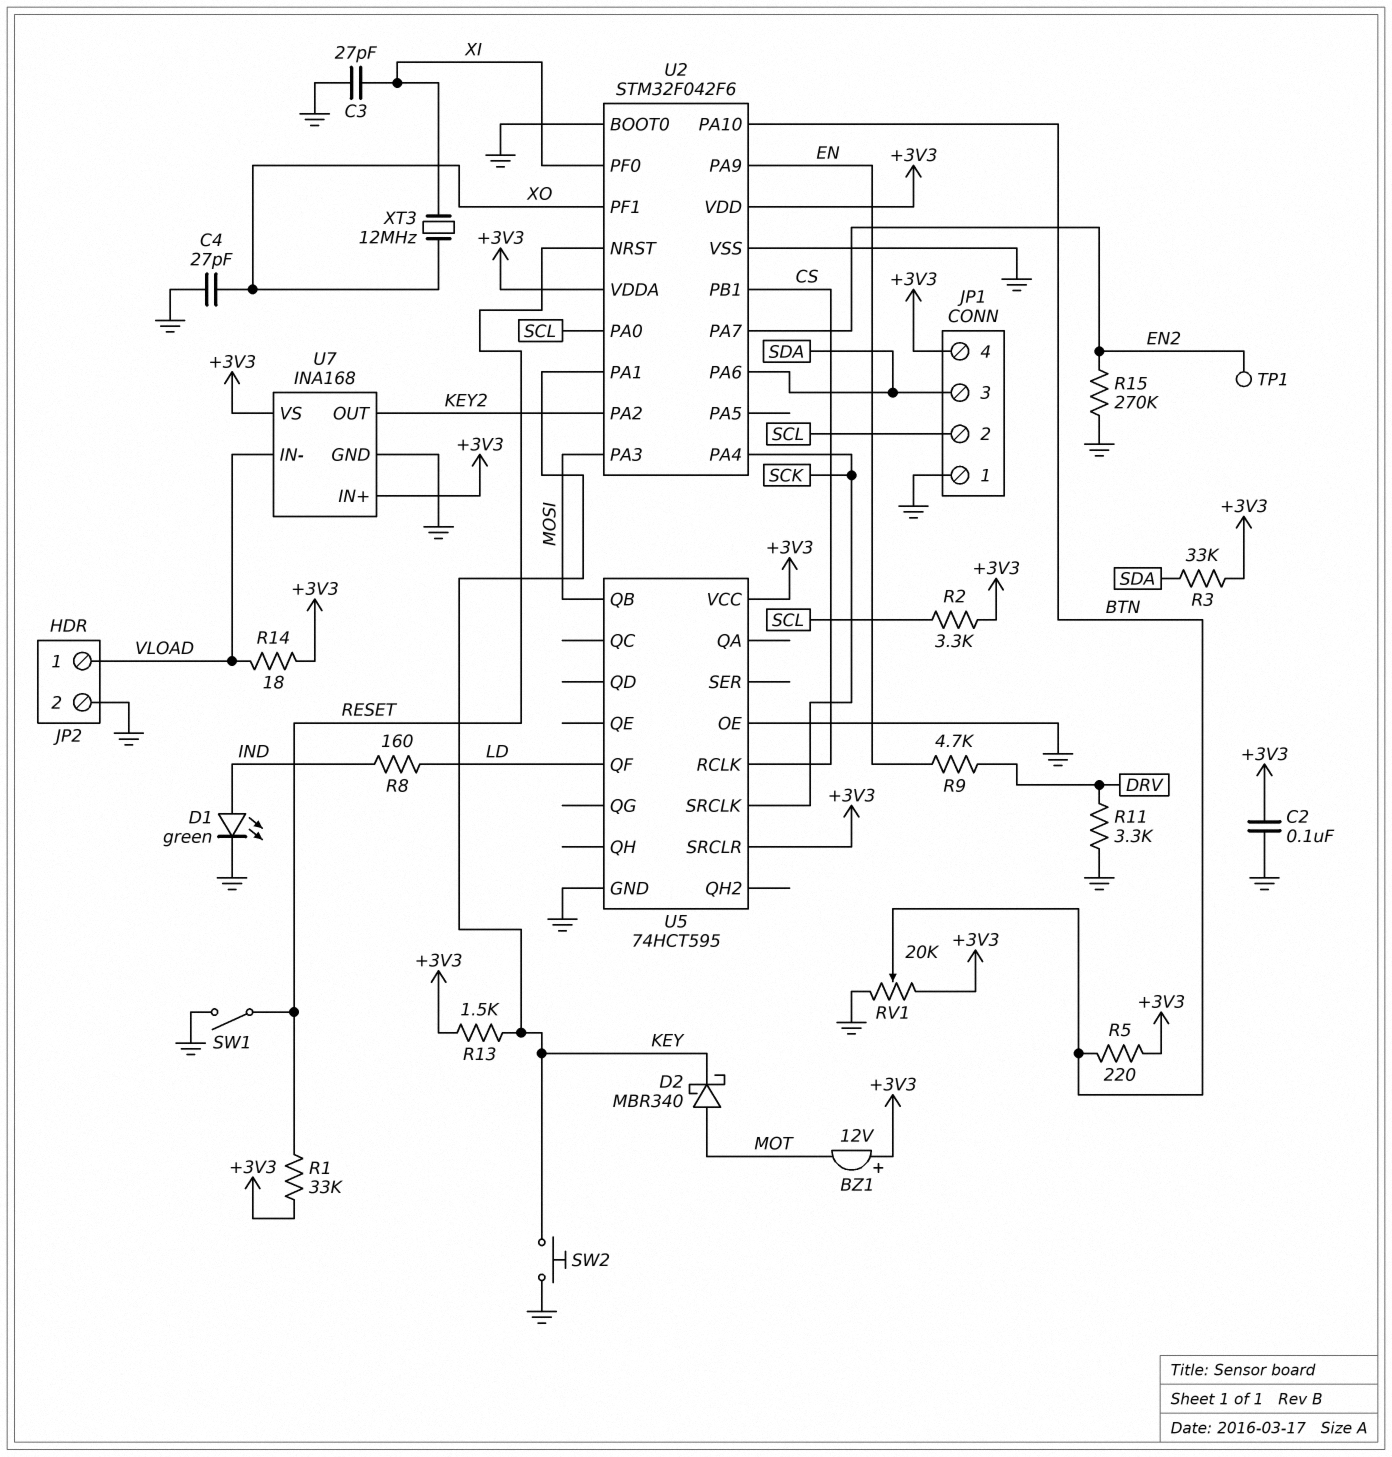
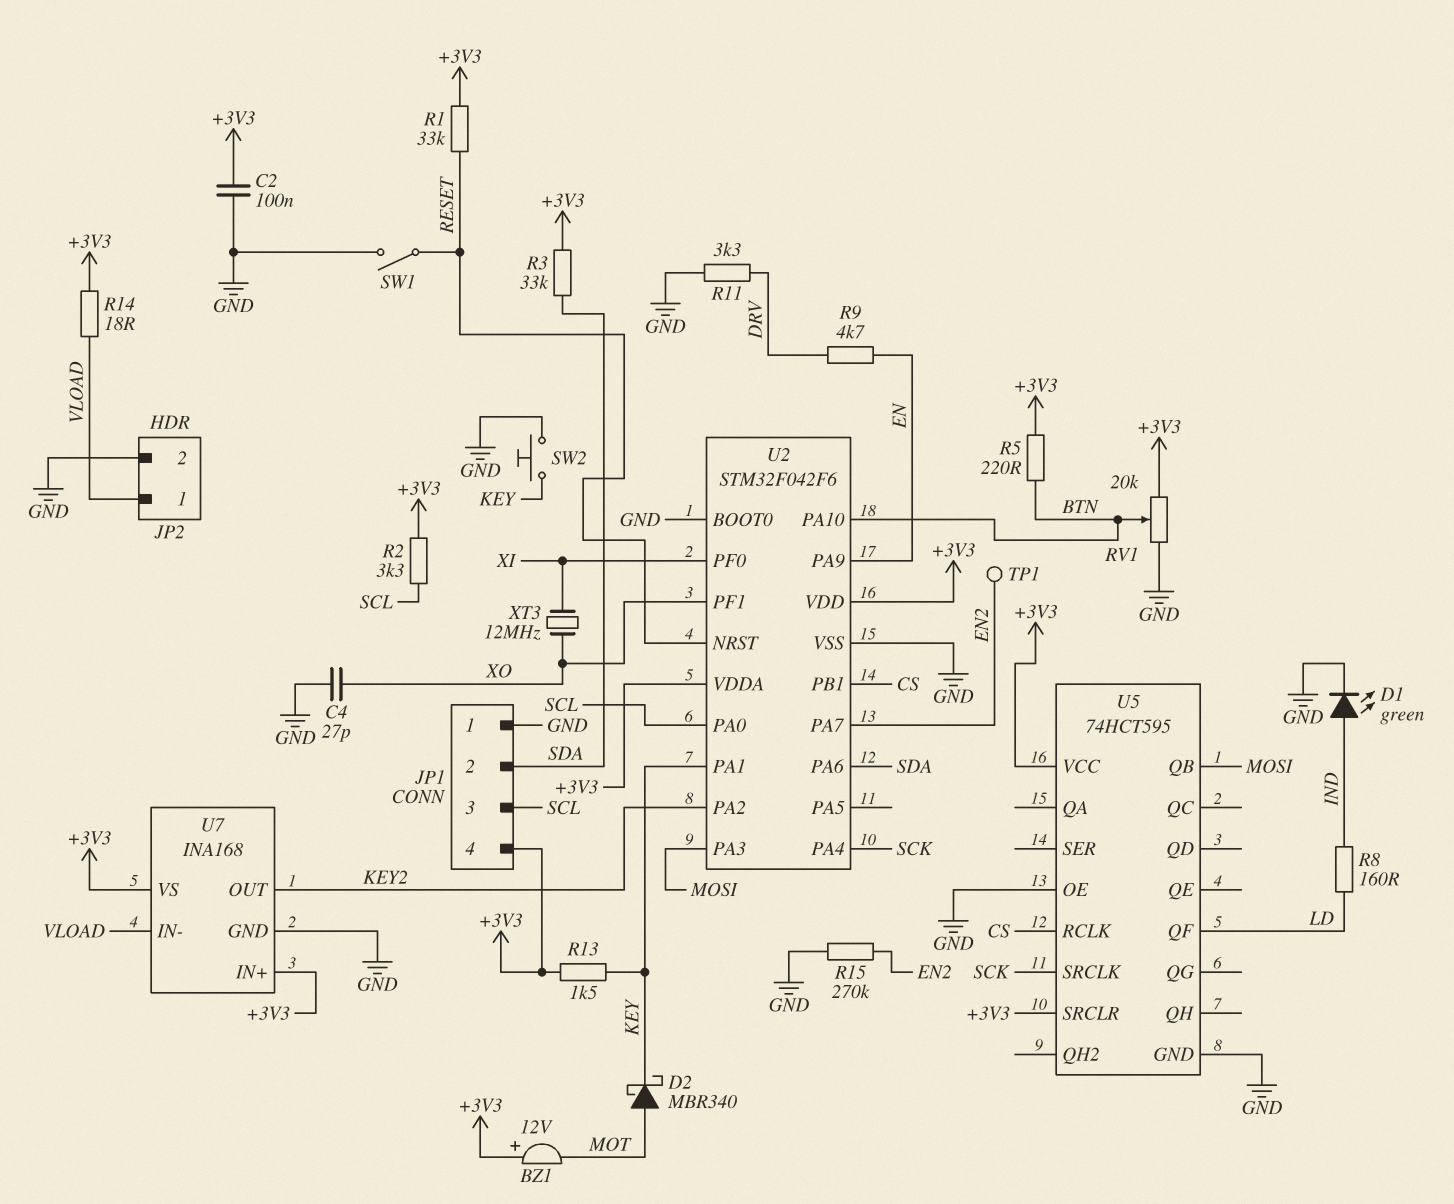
C3: 27pF (GND, XI) -> none
JP1 pin 2: SCL -> SDA
JP1 pin 3: SDA -> SCL

